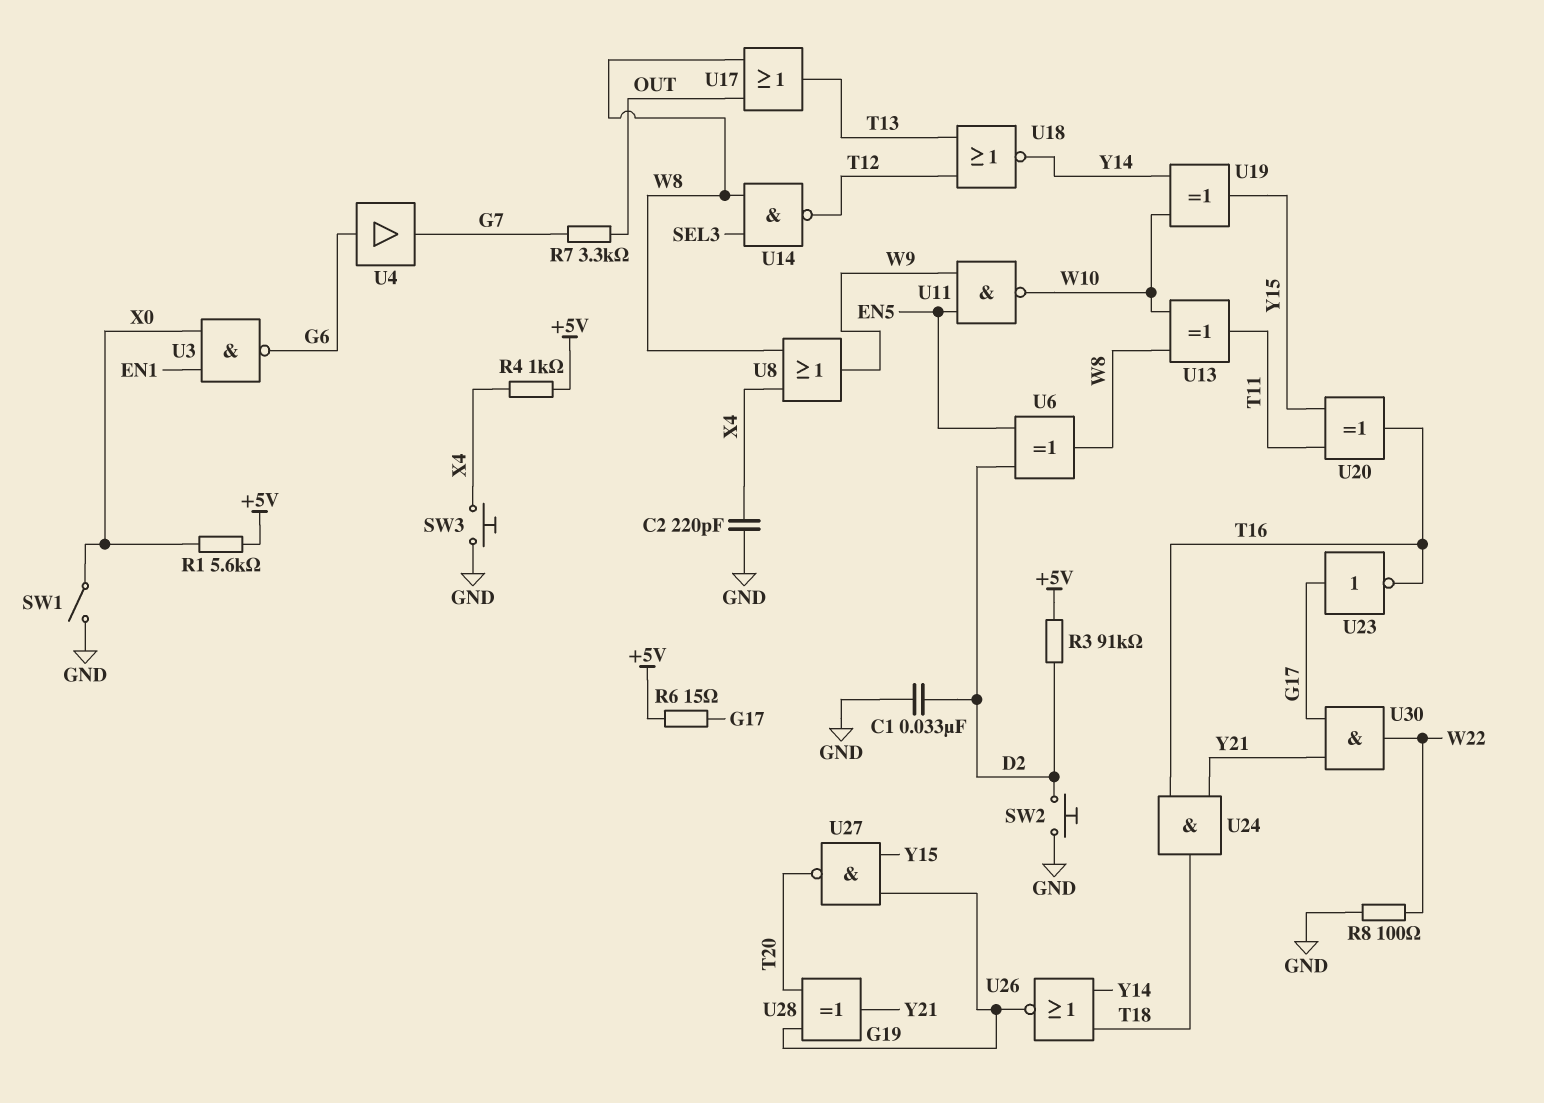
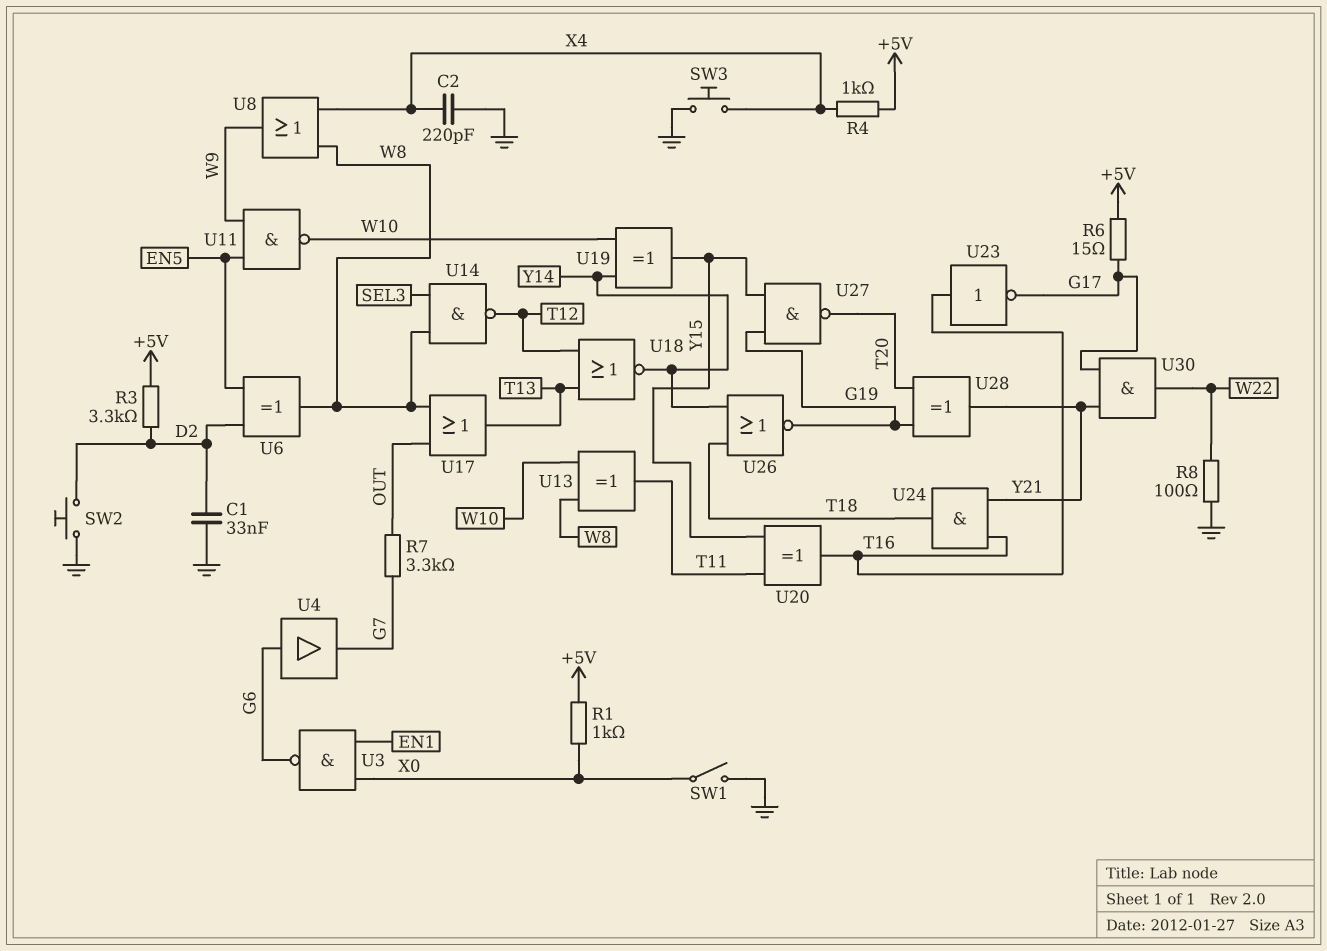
R1: 5.6k (+5V, X0) -> 1k (+5V, X0)
R3: 91k (+5V, D2) -> 3.3k (+5V, D2)
U23: NOT (in G17, out T16) -> NOT (in T16, out G17)

